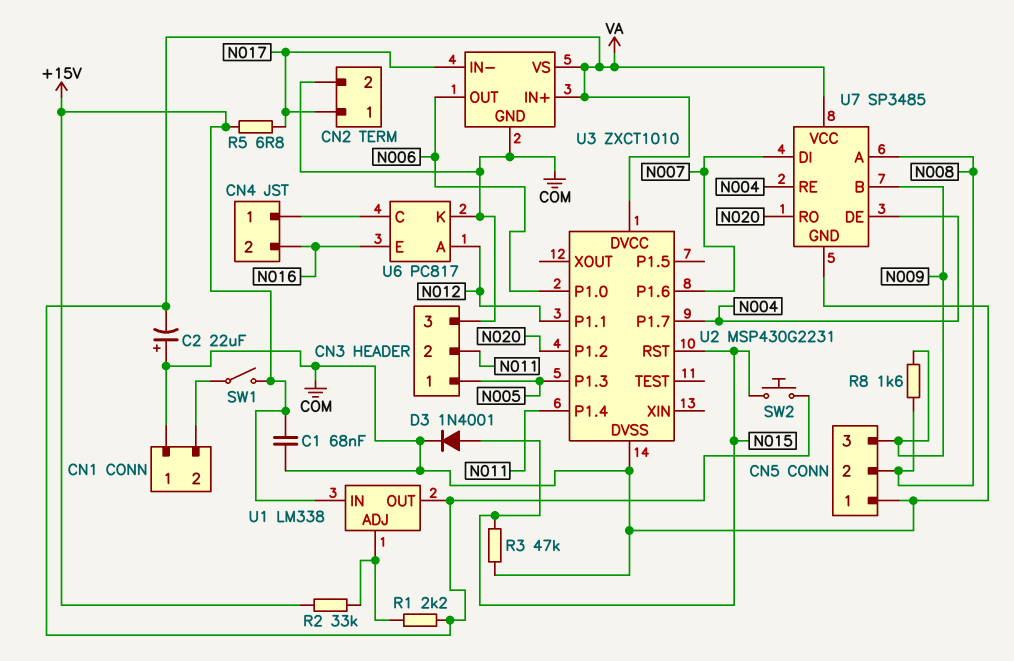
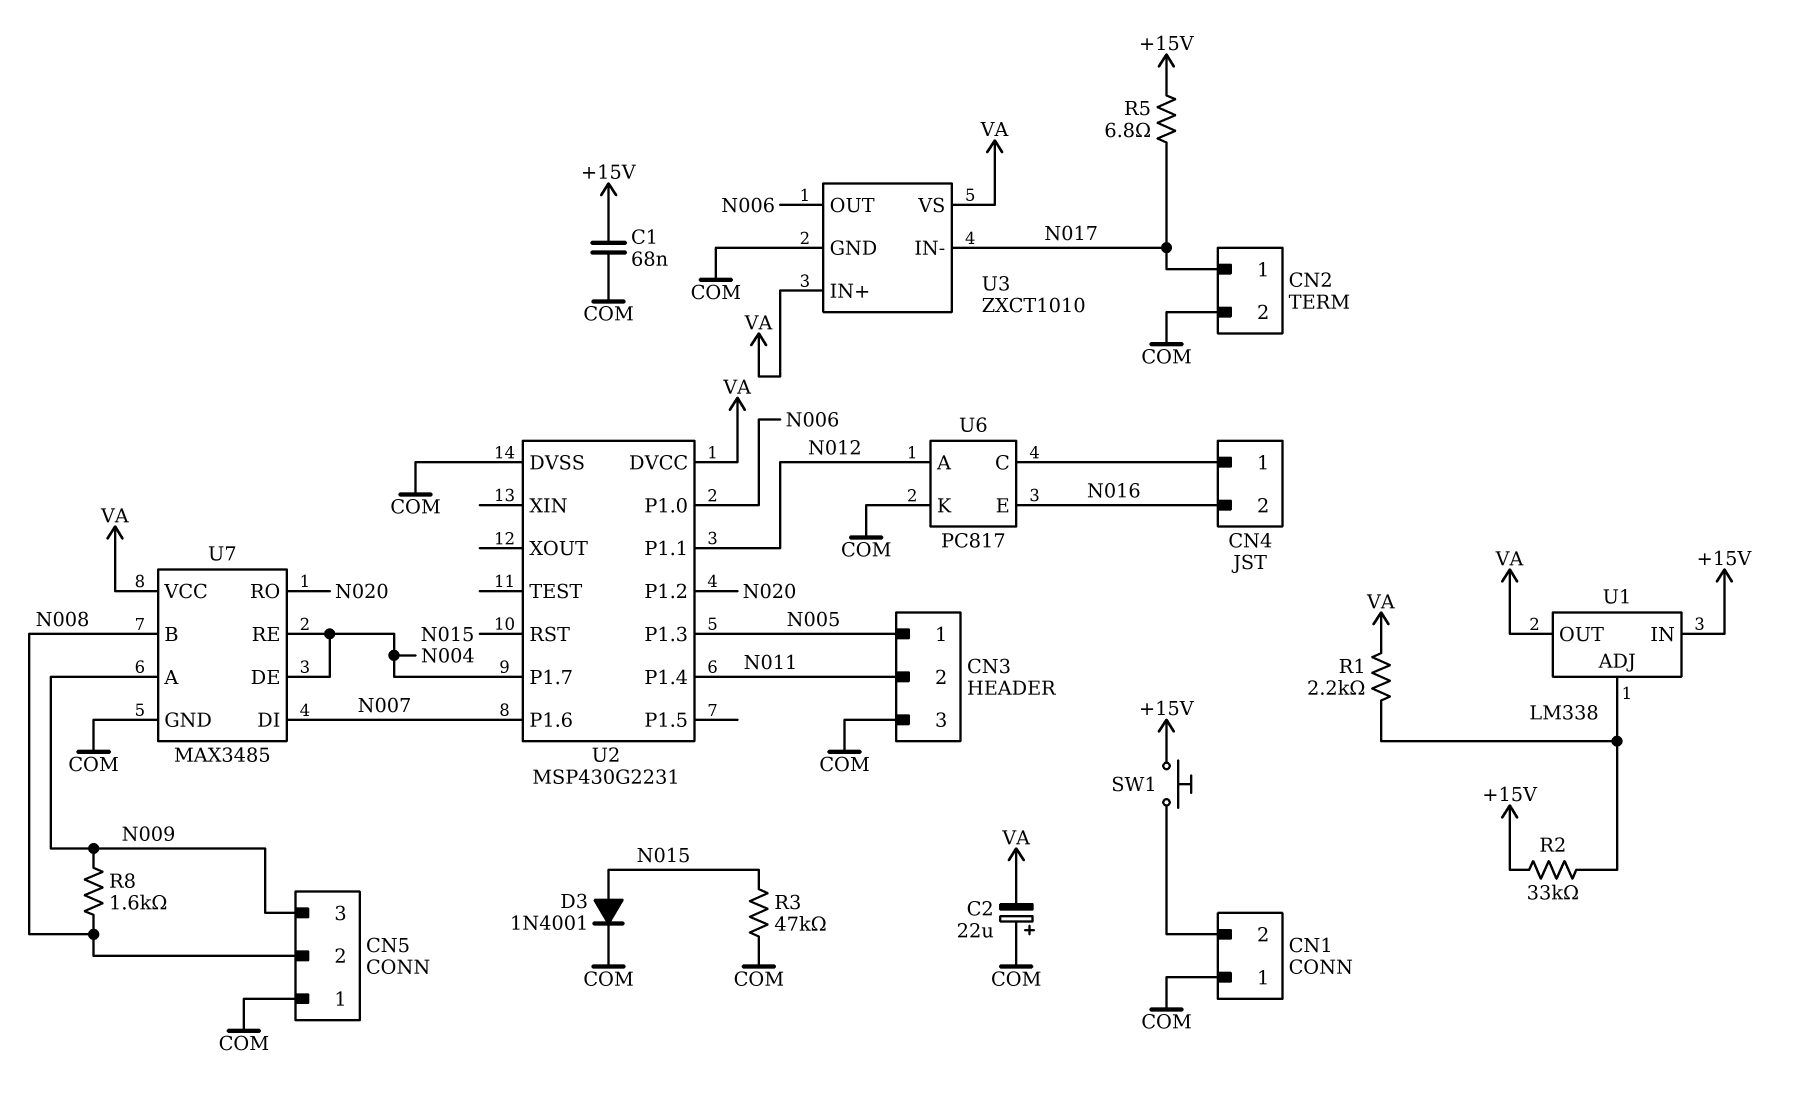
SW1: switch (+15V, CN1/2) -> button (+15V, CN1/2)
SW2: button (N015, VA) -> none
U7: SP3485 -> MAX3485
U7 pin A: N008 -> N009
U7 pin B: N009 -> N008

